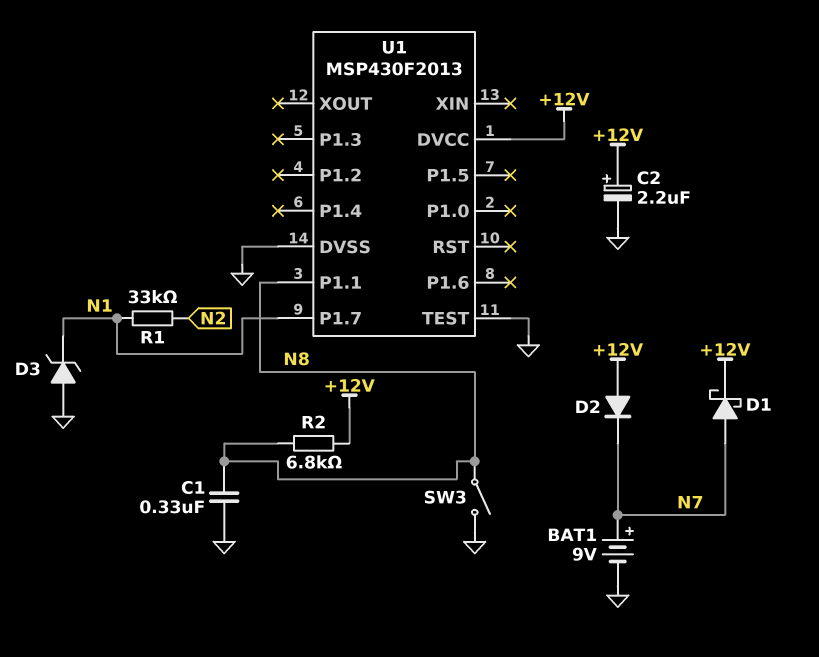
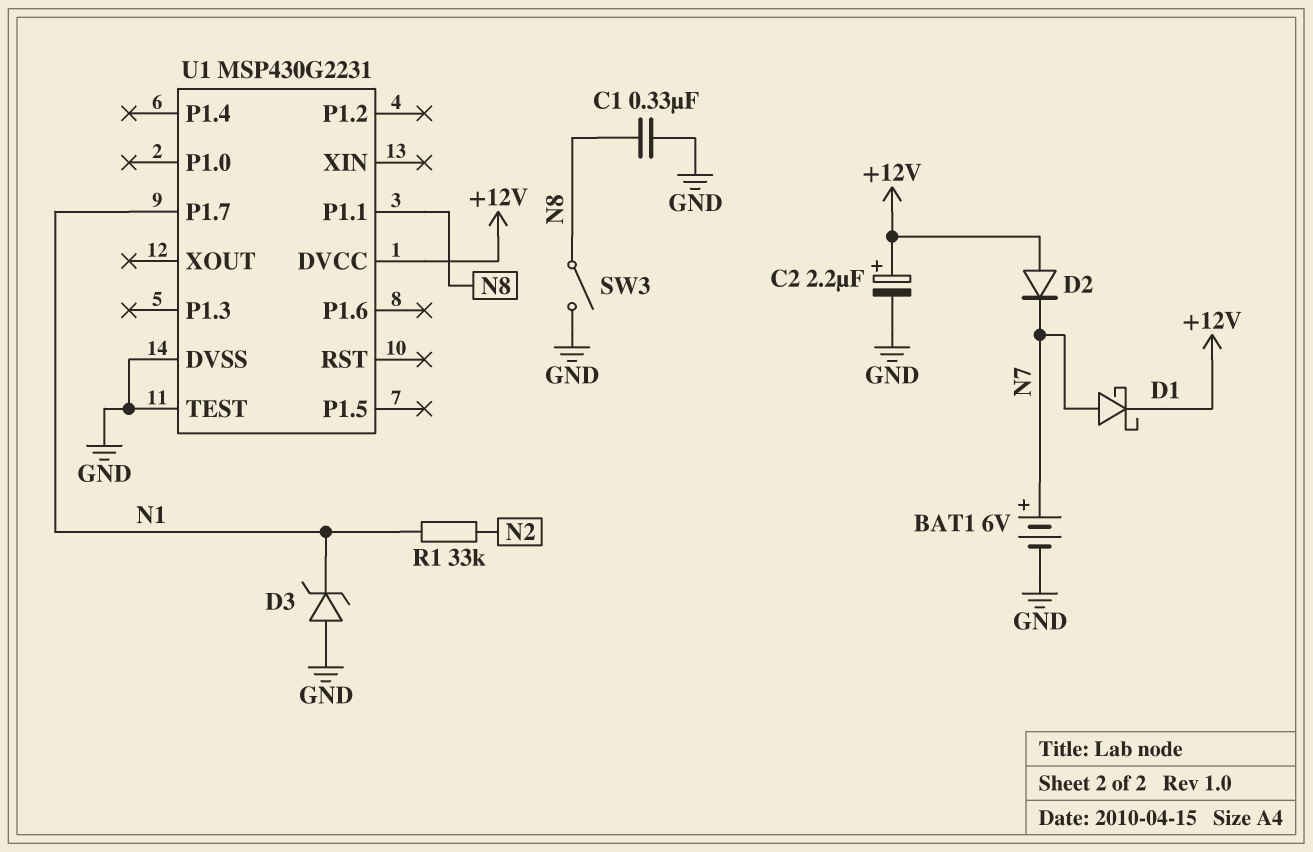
BAT1: 9V (plus N7, minus GND) -> 6V (plus N7, minus GND)
R2: 6.8k (+12V, N8) -> none
U1: MSP430F2013 -> MSP430G2231

